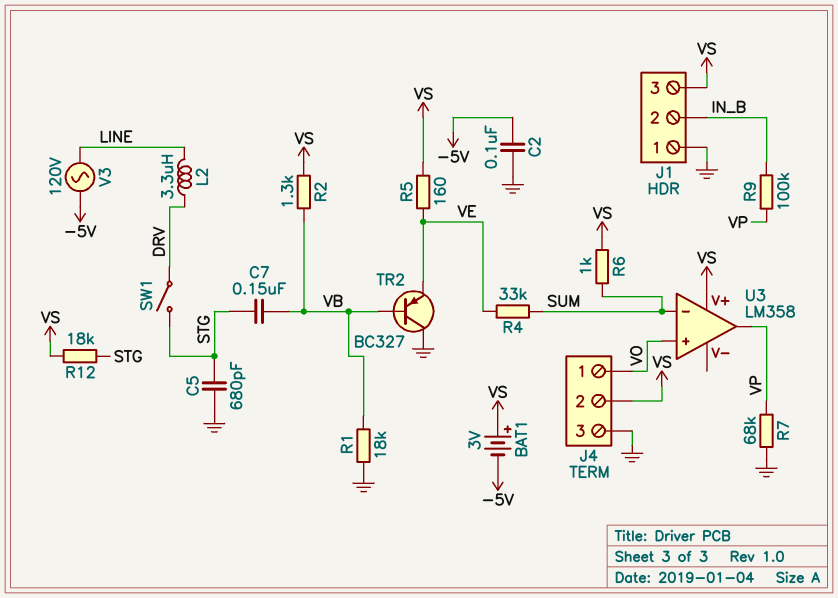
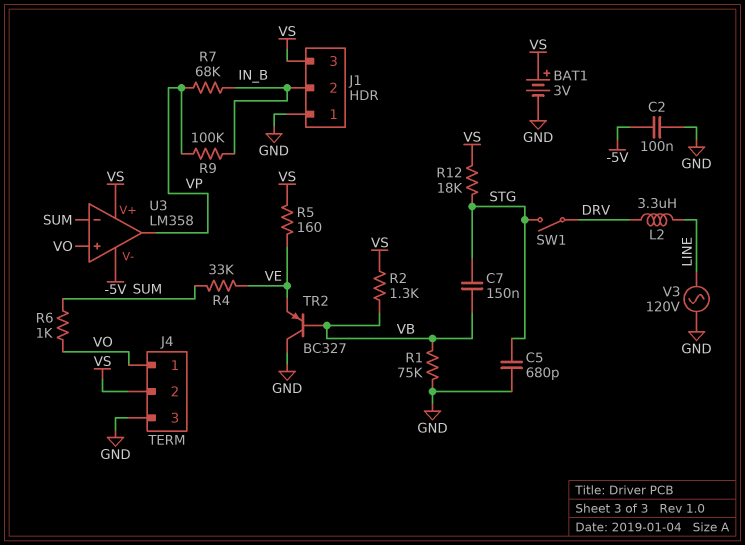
BAT1: 3V (plus VS, minus -5V) -> 3V (plus VS, minus GND)
R1: 18k (GND, VB) -> 75k (GND, VB)
R6: 1k (SUM, VS) -> 1k (SUM, VO)
R7: 68k (GND, VP) -> 68k (IN_B, VP)
U3 pin V-: none -> -5V
V3: AC 120V (-5V, LINE) -> AC 120V (GND, LINE)

